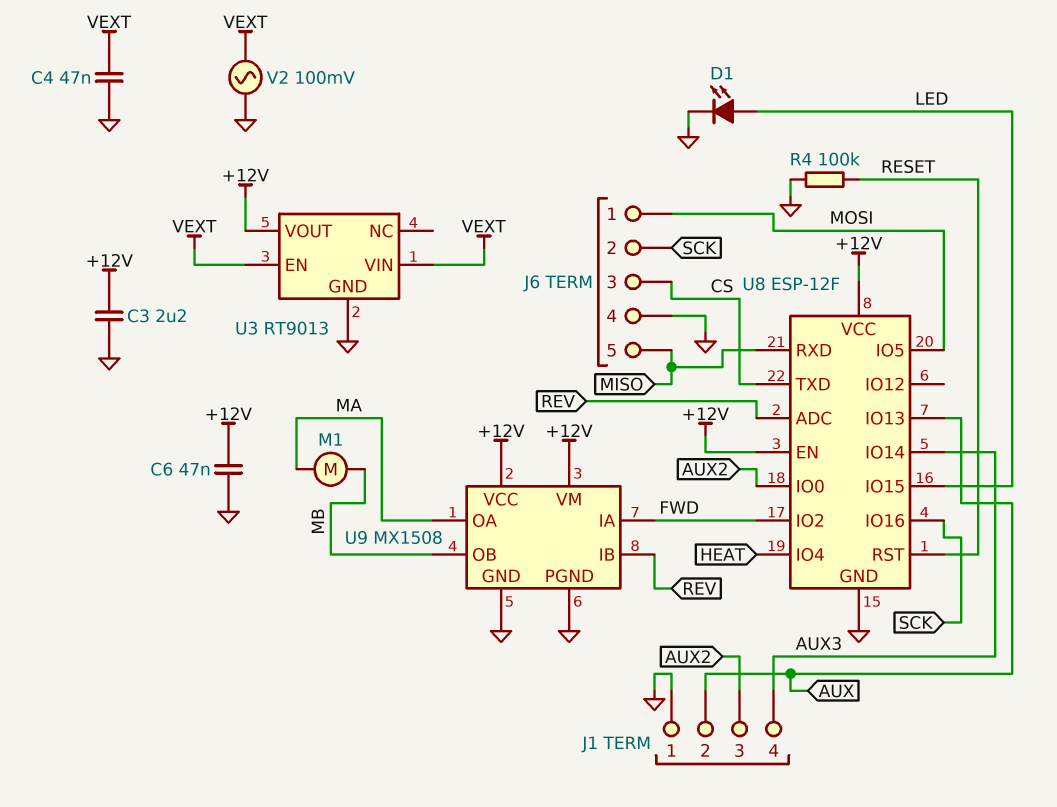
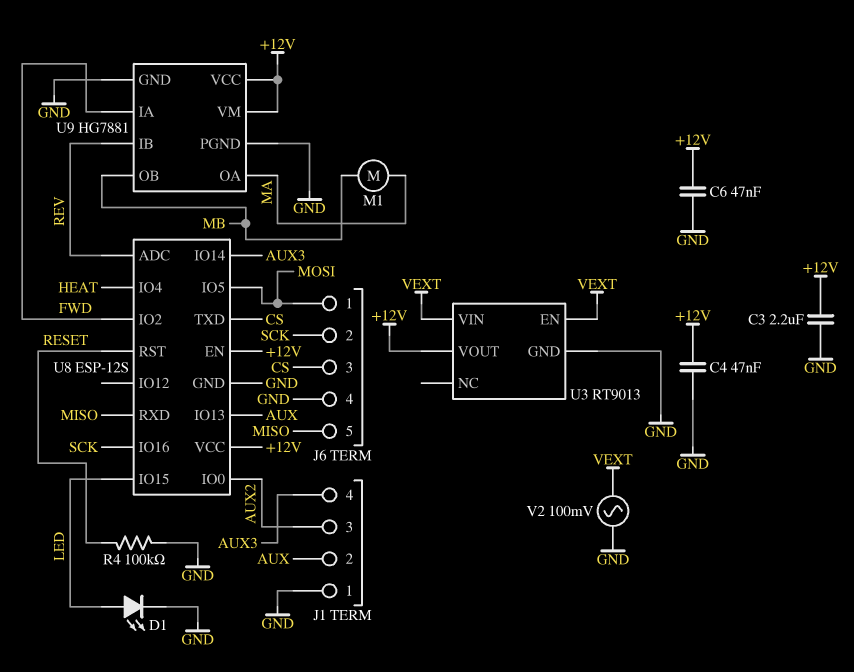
C4: 47nF (GND, VEXT) -> 47nF (+12V, GND)
U8: ESP-12F -> ESP-12S
U9: MX1508 -> HG7881

